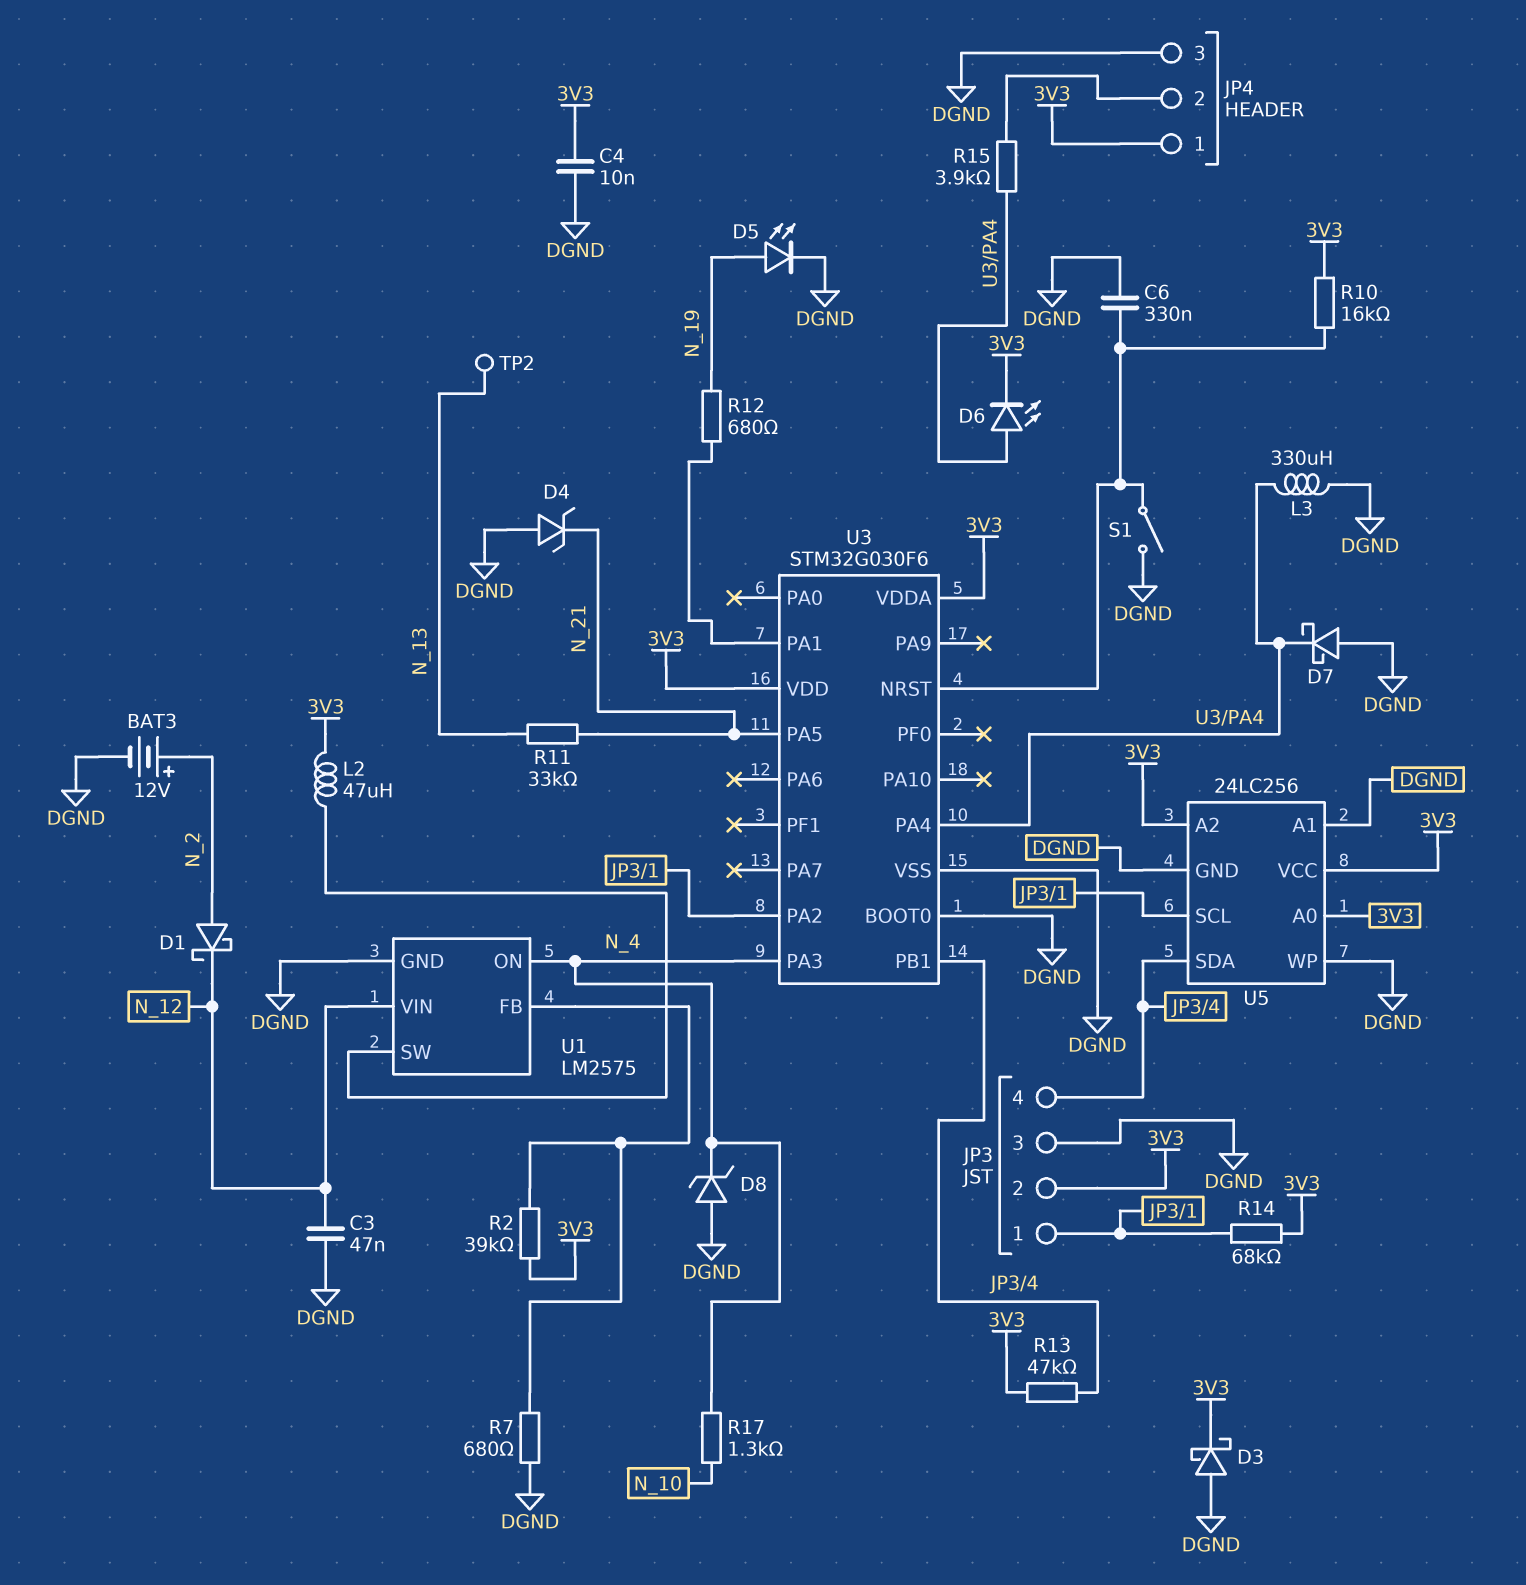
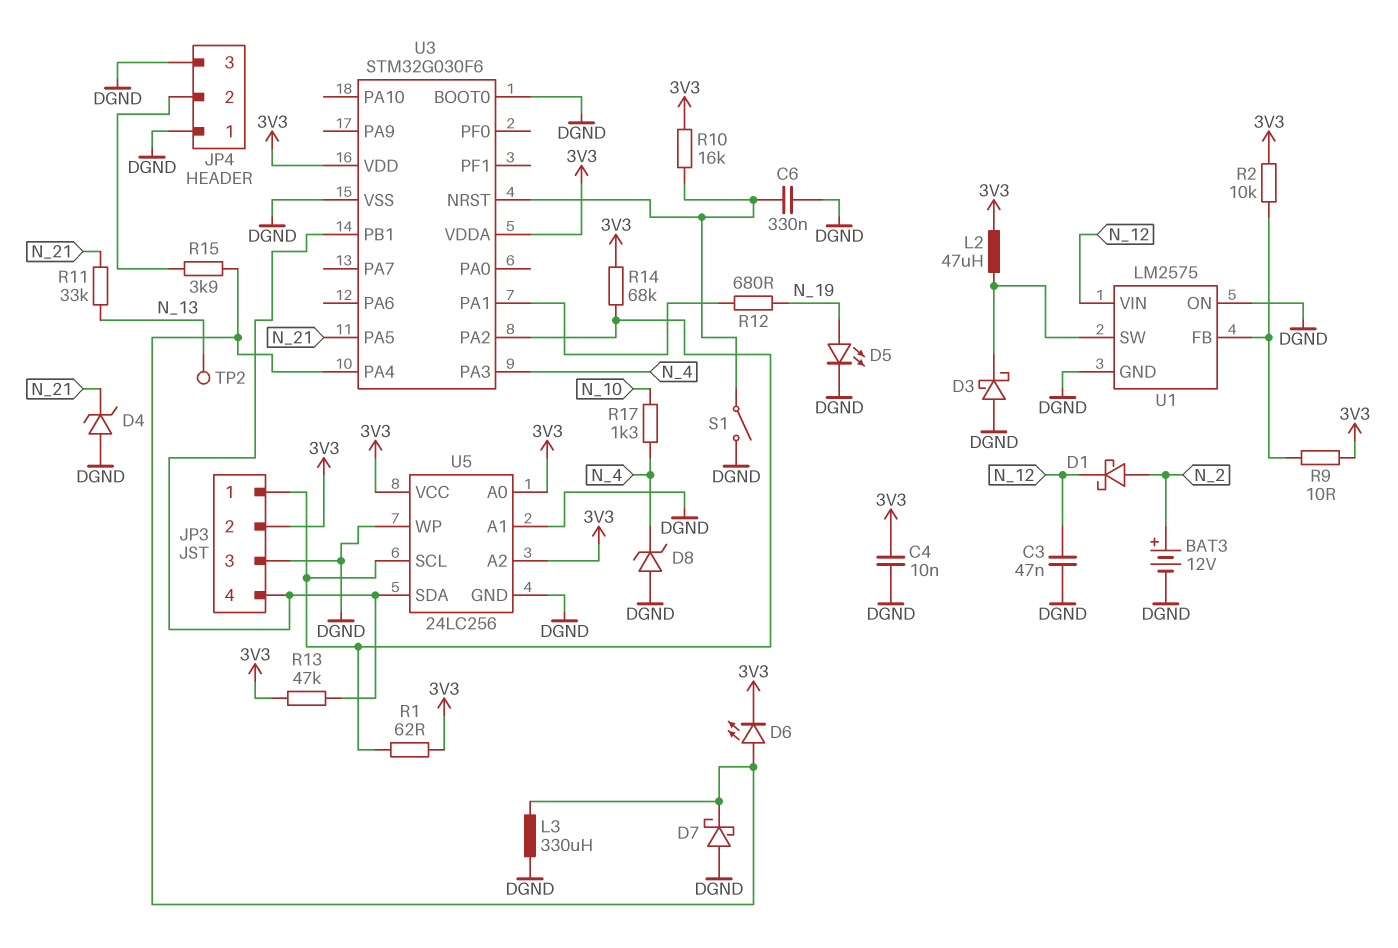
D3: schottky (A DGND, K 3V3) -> schottky (A DGND, K U1/SW)
JP4 pin 1: 3V3 -> DGND
R1: none -> 62 (3V3, JP3/1)
R2: 39k (3V3, U1/FB) -> 10k (3V3, U1/FB)
R7: 680 (DGND, U1/FB) -> none
R9: none -> 10 (3V3, U1/FB)
U1 pin ON: N_4 -> DGND

